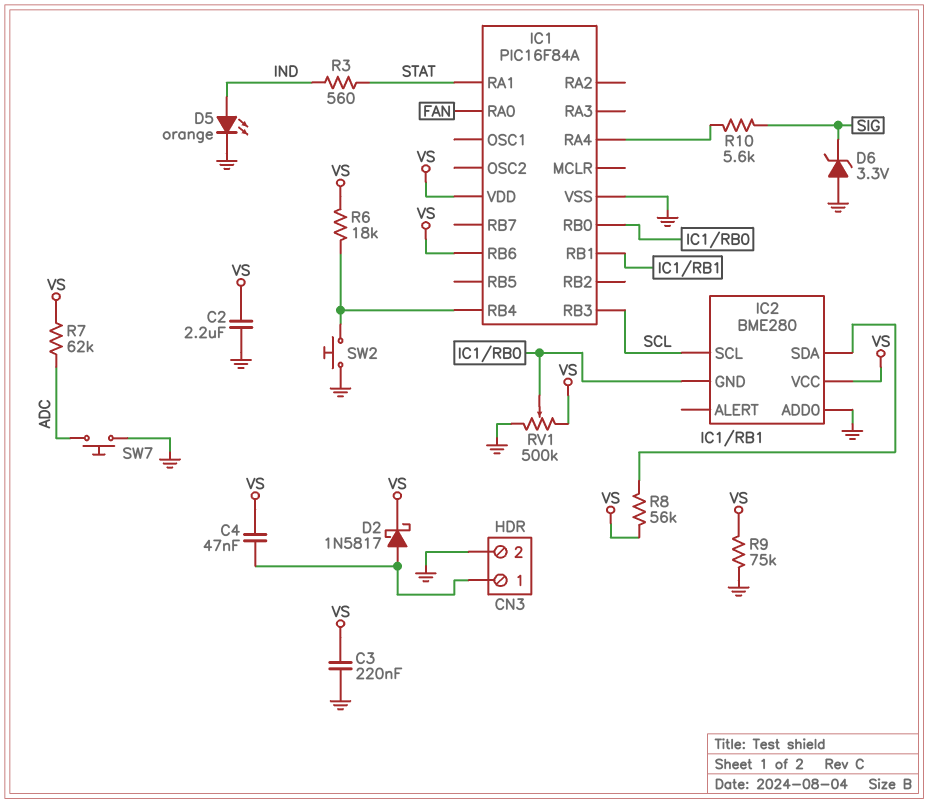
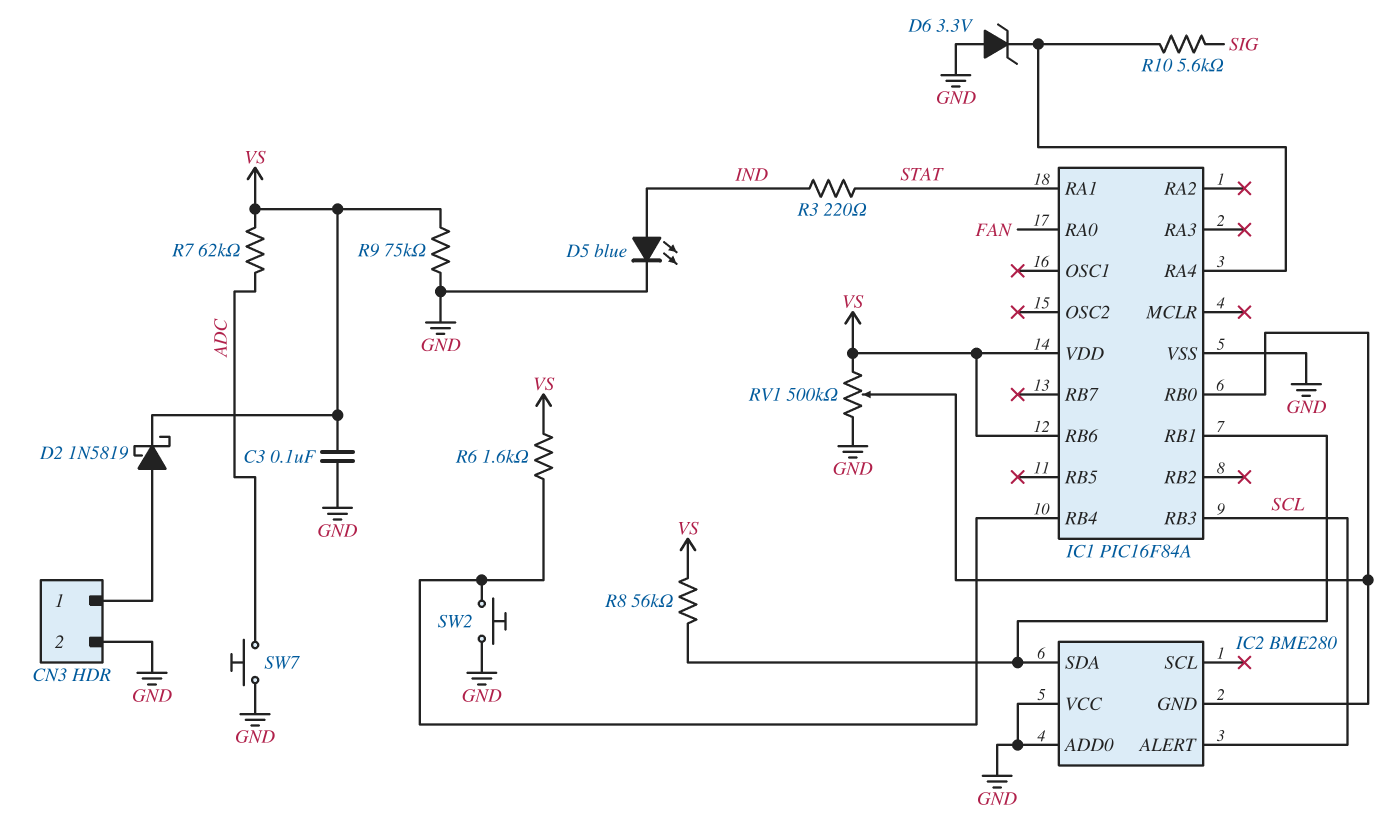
C2: 2.2uF (GND, VS) -> none
C3: 220nF (GND, VS) -> 100nF (GND, VS)
C4: 47nF (CN3/1, VS) -> none
D2: schottky 1N5817 (A CN3/1, K VS) -> schottky 1N5819 (A CN3/1, K VS)
D5: LED orange (A IND, K GND) -> LED blue (A IND, K GND)
D6: zener 3.3V (A GND, K SIG) -> zener 3.3V (A GND, K IC1/RA4)
IC2 pin ALERT: none -> SCL
IC2 pin SCL: SCL -> none
IC2 pin VCC: VS -> GND
R3: 560 (IND, STAT) -> 220 (IND, STAT)
R6: 18k (IC1/RB4, VS) -> 1.6k (IC1/RB4, VS)

